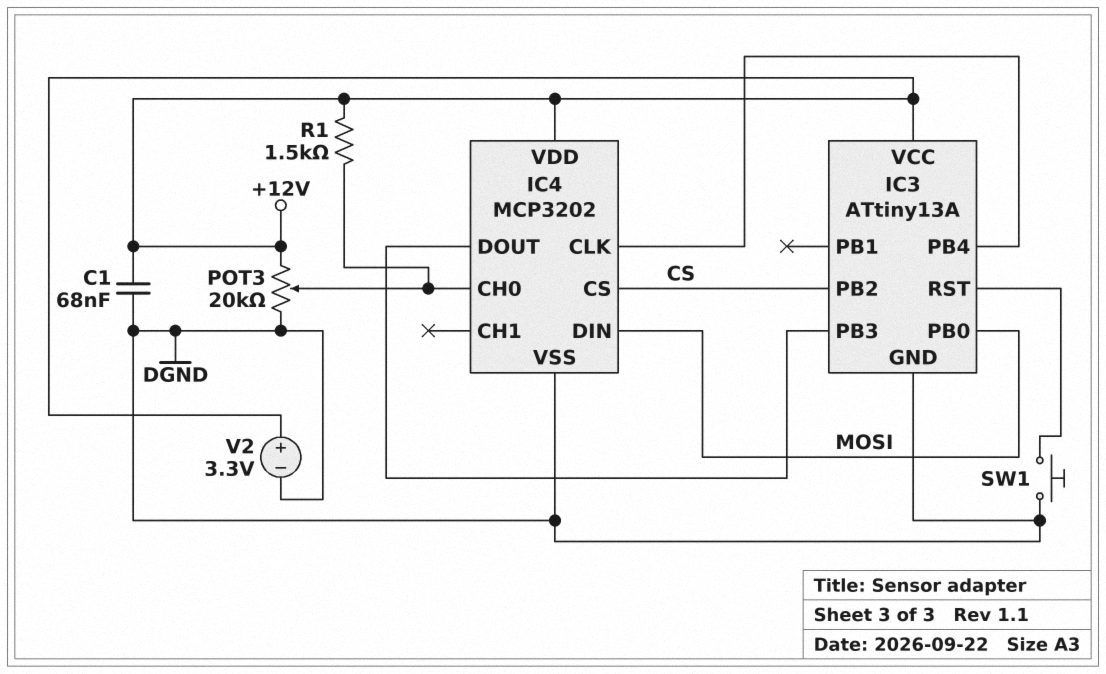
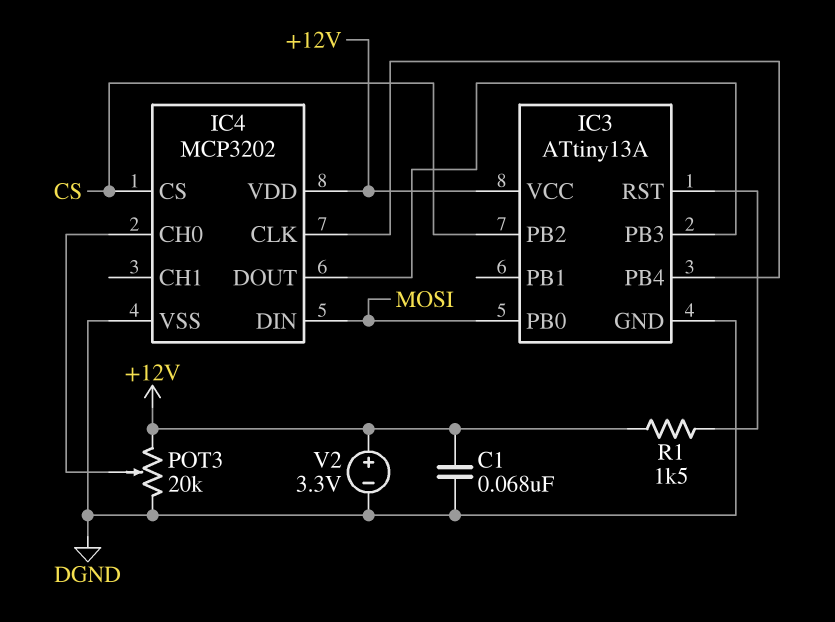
R1: 1.5k (+12V, IC4/CH0) -> 1.5k (+12V, IC3/RST)
SW1: button (DGND, IC3/RST) -> none

